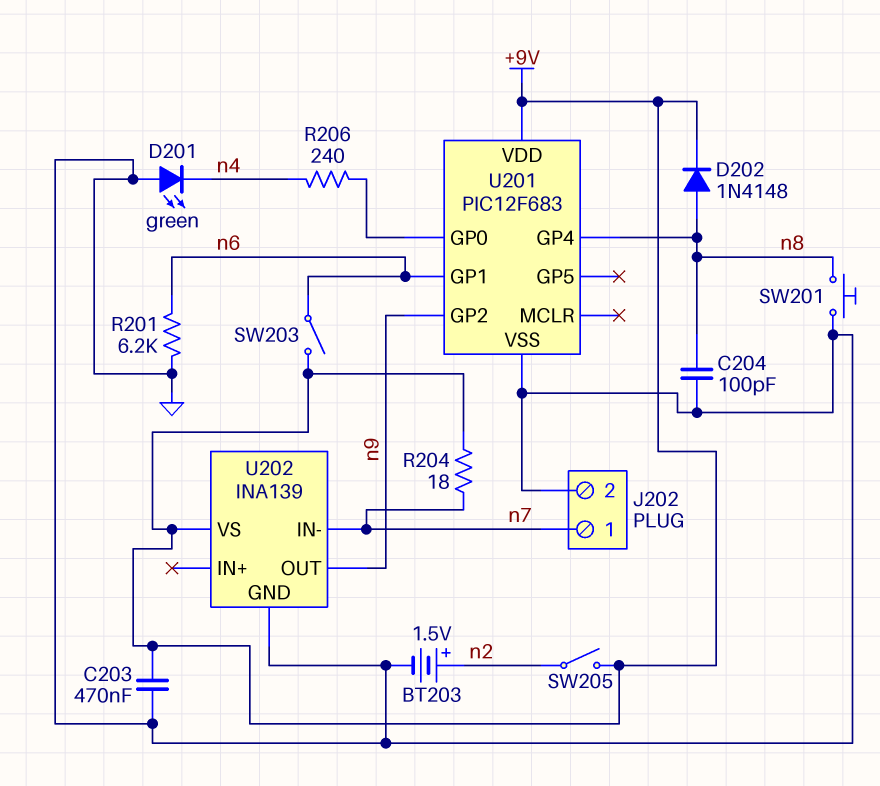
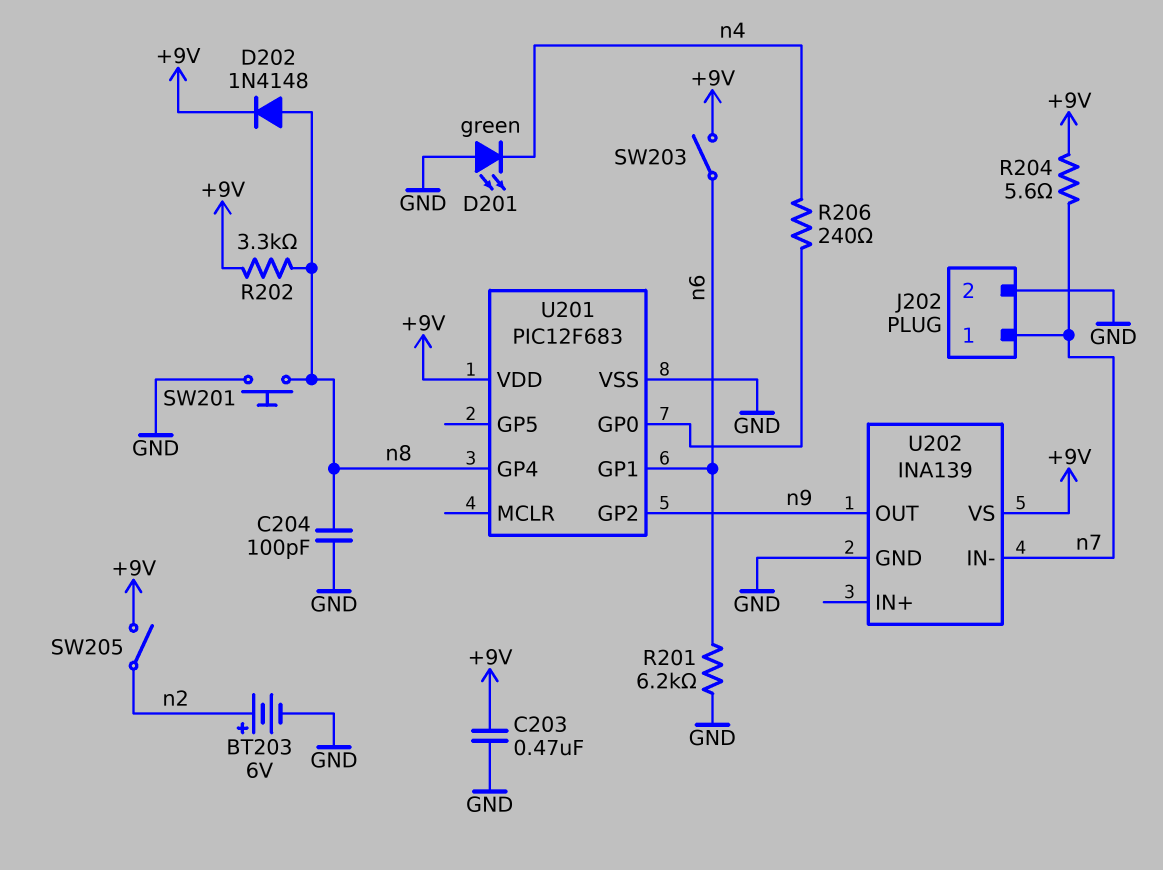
BT203: 1.5V (plus n2, minus GND) -> 6V (plus n2, minus GND)
R202: none -> 3.3k (+9V, n8)
R204: 18 (+9V, n7) -> 5.6 (+9V, n7)

